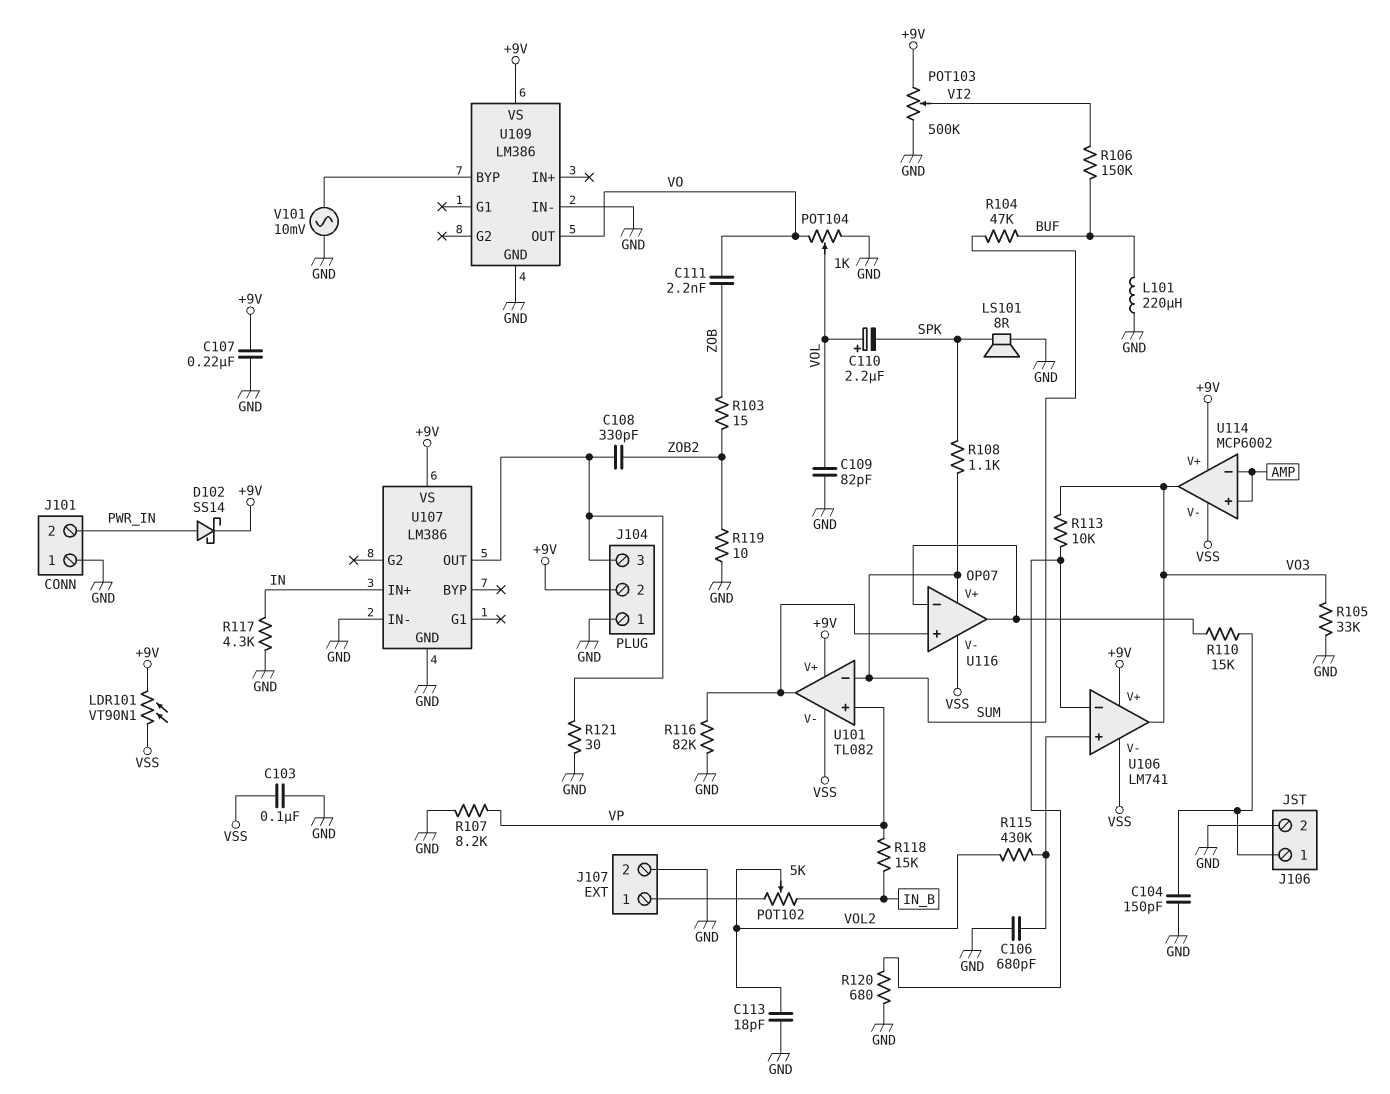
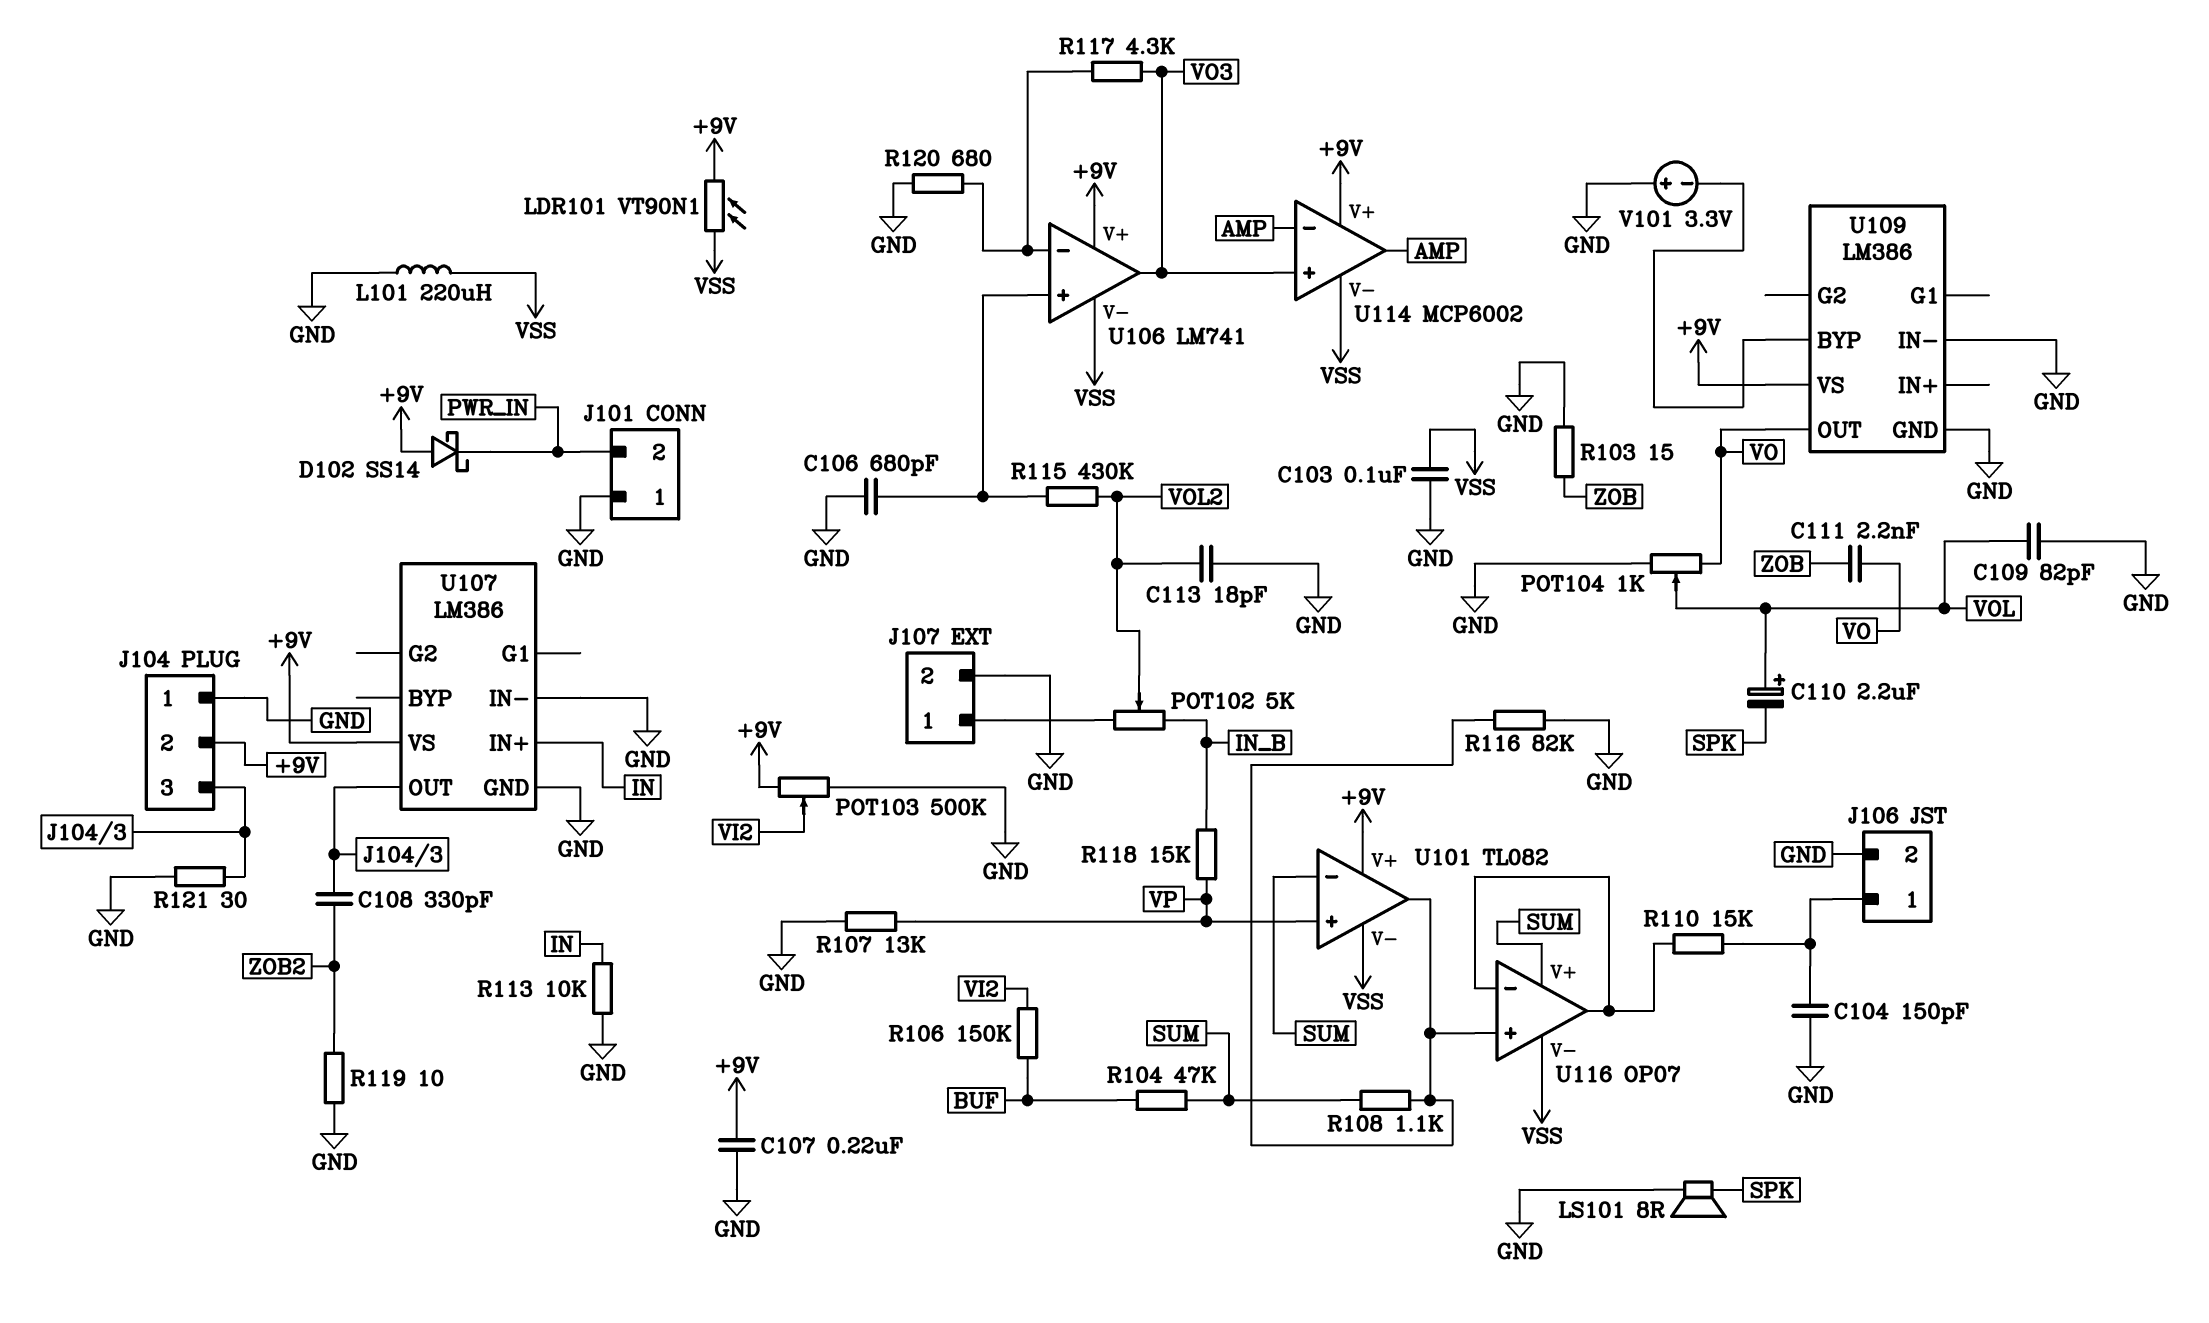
D102: schottky SS14 (A PWR_IN, K +9V) -> schottky SS14 (A +9V, K PWR_IN)
L101: 220uH (BUF, GND) -> 220uH (GND, VSS)
R103: 15 (ZOB, ZOB2) -> 15 (GND, ZOB)
R105: 33k (GND, VO3) -> none
R107: 8.2k (GND, VP) -> 13k (GND, VP)
R108: 1.1k (SPK, SUM) -> 1.1k (SUM, U101/out)
R113: 10k (U106/in-, VO3) -> 10k (GND, IN)
R117: 4.3k (GND, IN) -> 4.3k (U106/in-, VO3)
U114 pin in+: AMP -> VO3
U114 pin out: VO3 -> AMP
V101: AC 10mV (GND, U109/BYP) -> 3.3V (plus GND, minus U109/BYP)

